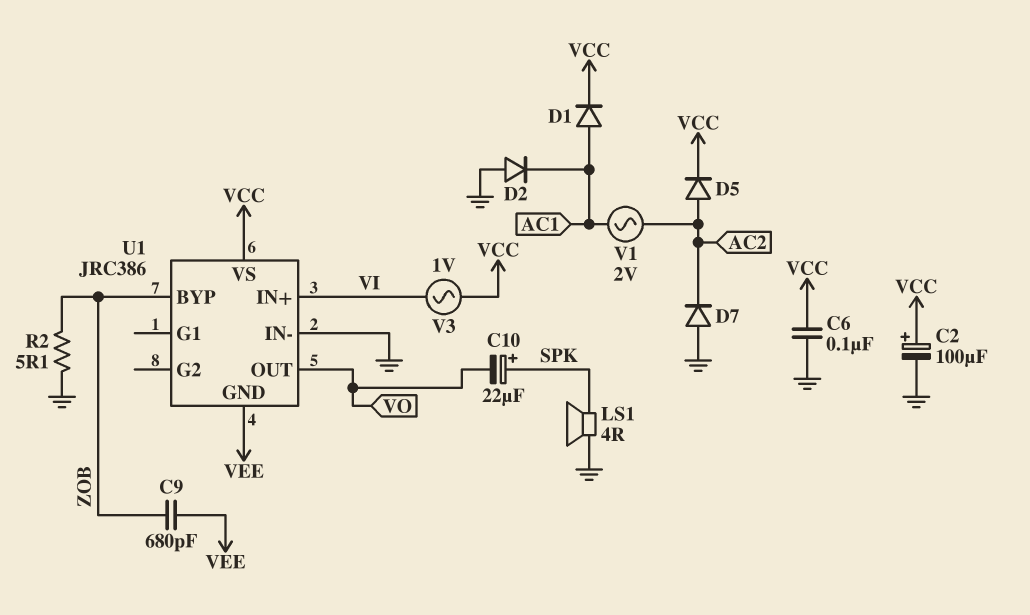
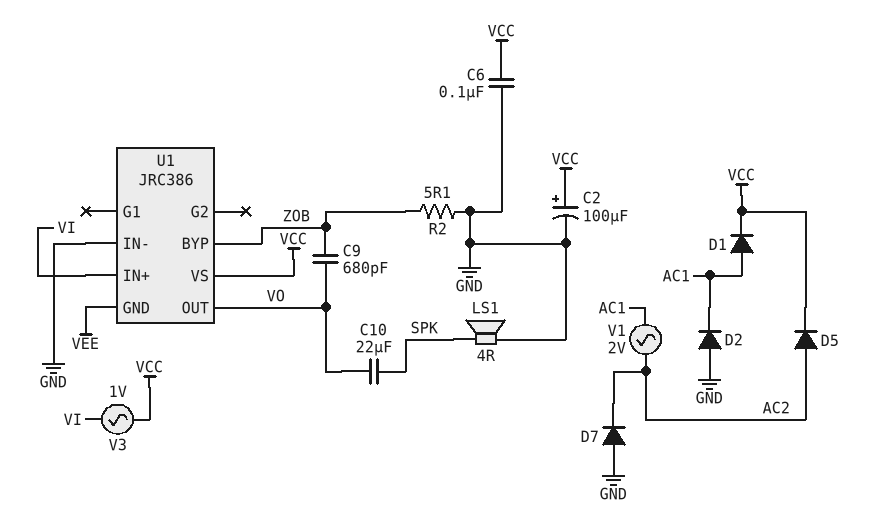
C9: 680pF (VEE, ZOB) -> 680pF (VO, ZOB)
C10: 22uF (plus SPK, minus VO) -> 22uF (SPK, VO)

